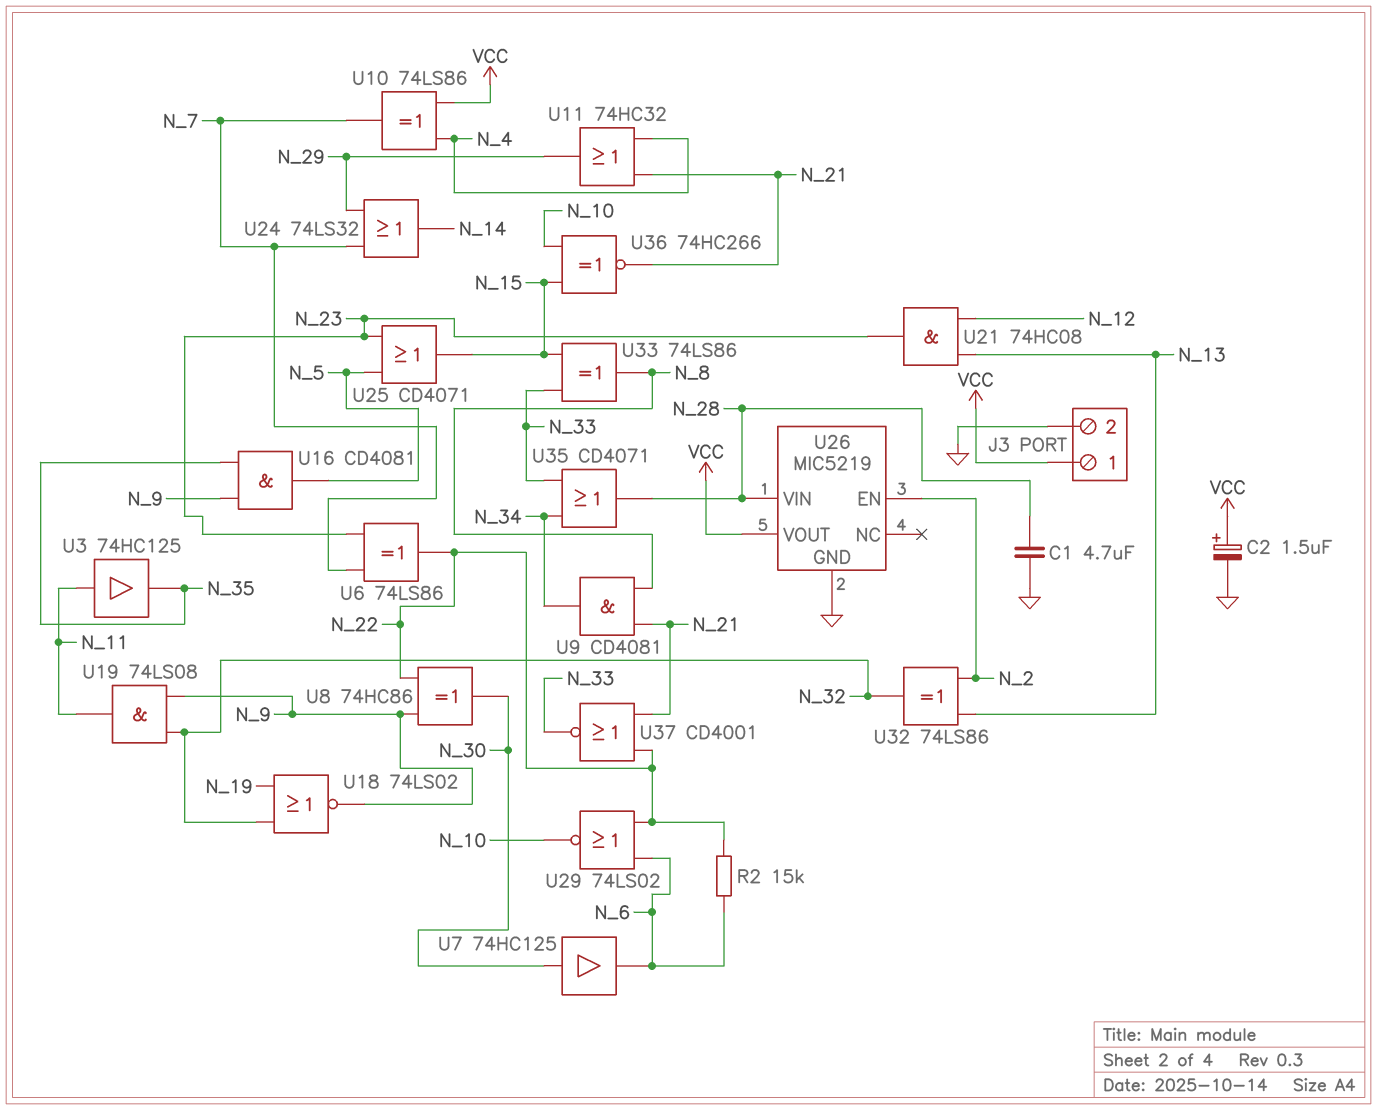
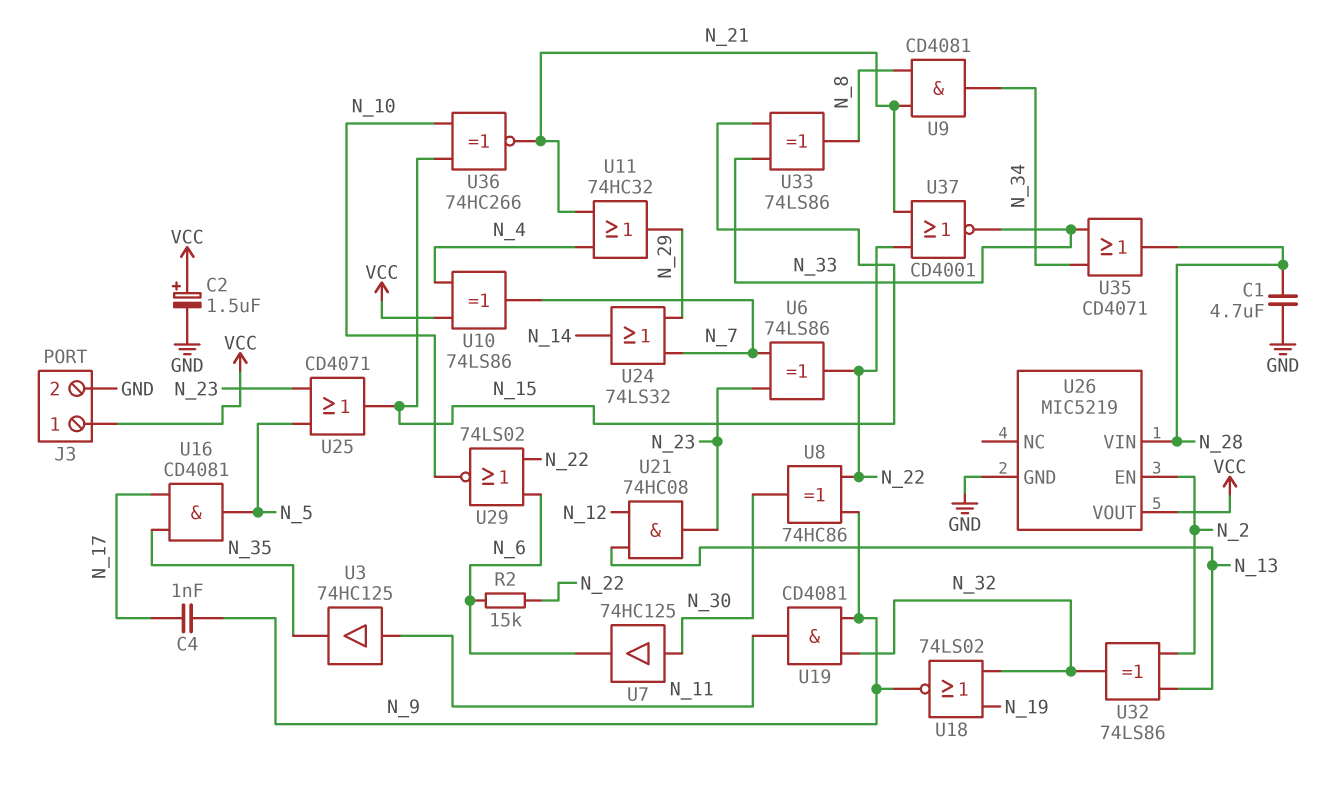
C4: none -> 1nF (N_9, N_17)
U16: AND CD4081 (in N_9, in N_35, out N_5) -> AND CD4081 (in N_17, in N_35, out N_5)
U19: AND 74LS08 (in N_9, in N_32, out N_11) -> AND CD4081 (in N_9, in N_32, out N_11)

